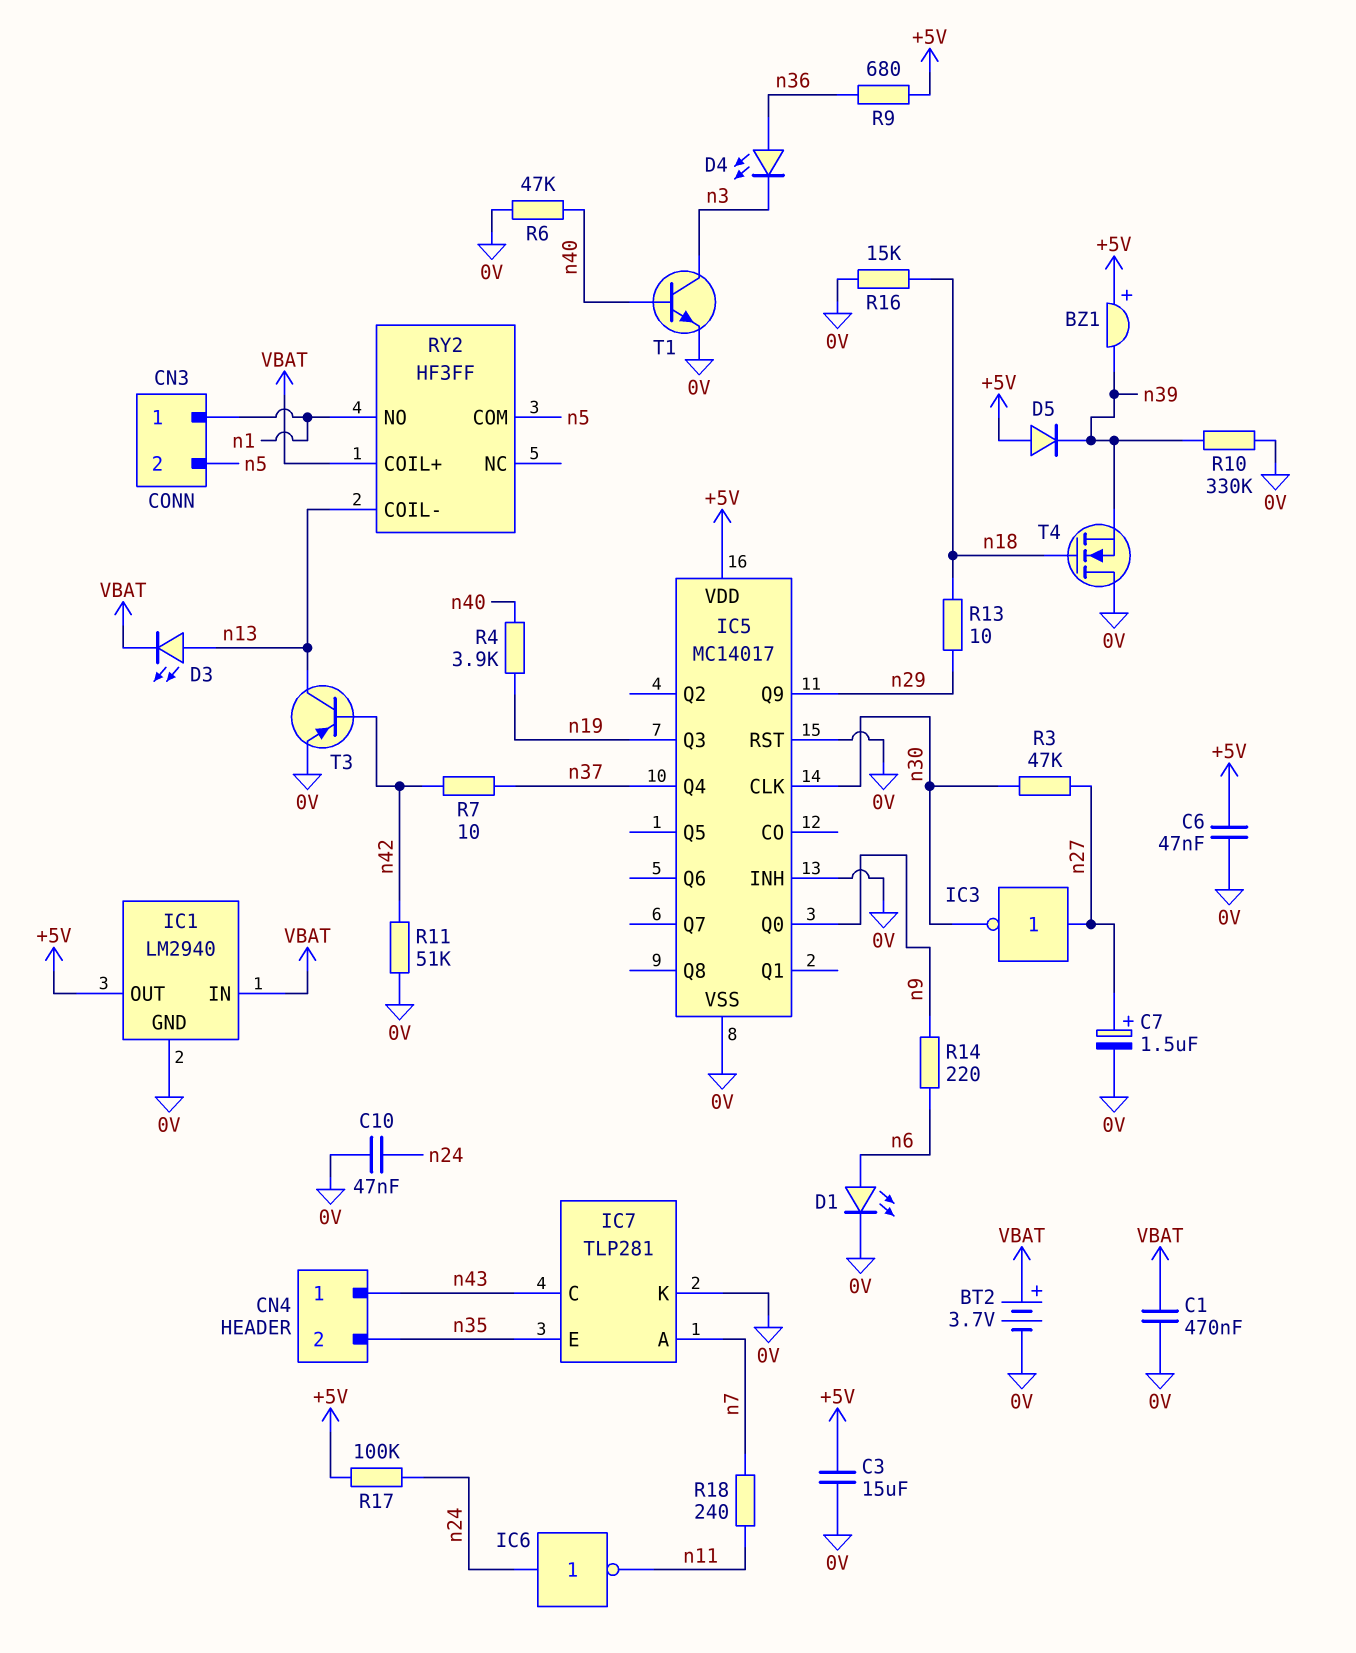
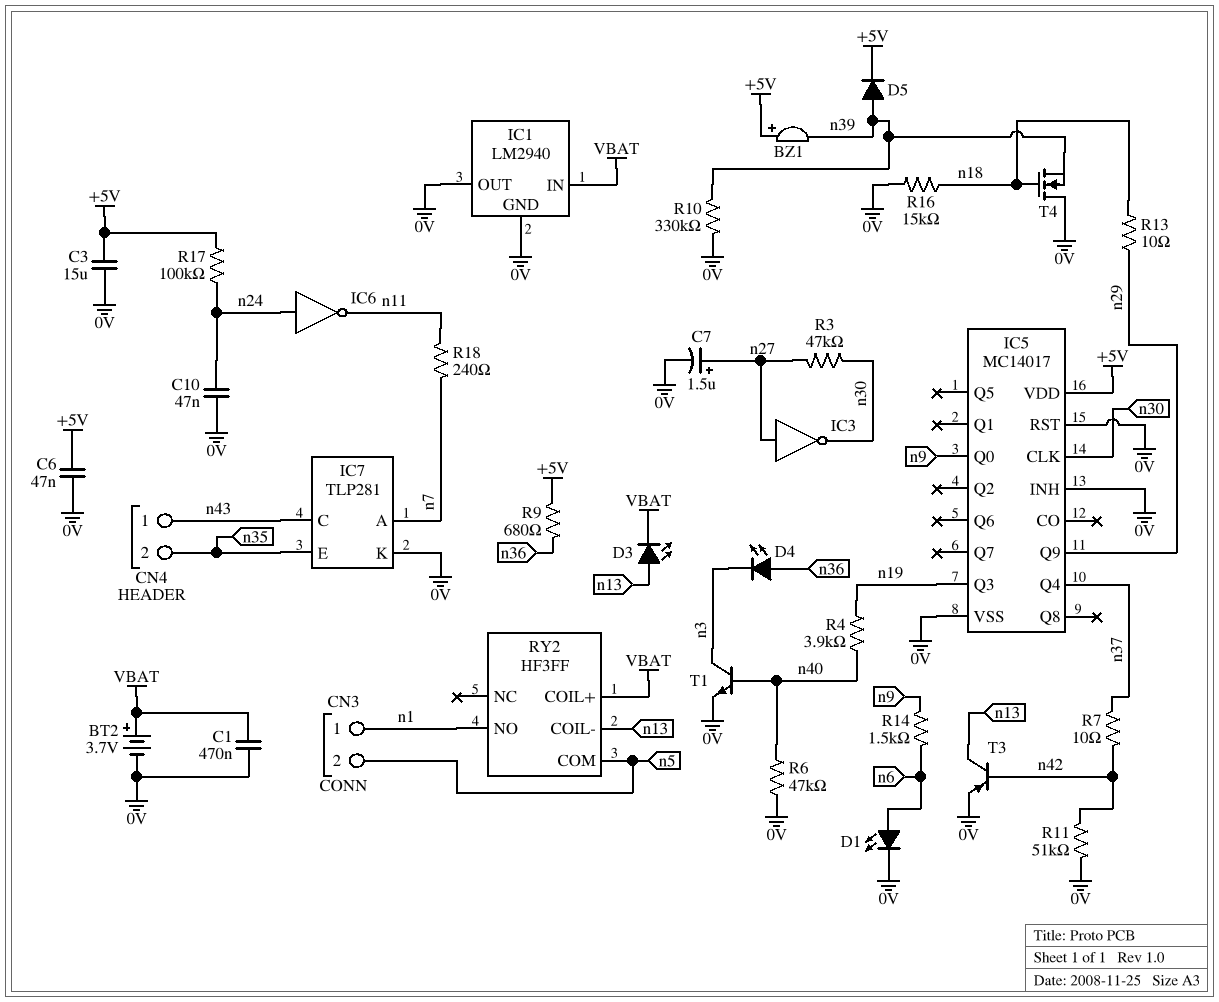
D5: diode (A +5V, K n39) -> diode (A n39, K +5V)
IC1 pin OUT: +5V -> 0V
R14: 220 (n6, n9) -> 1.5k (n6, n9)

